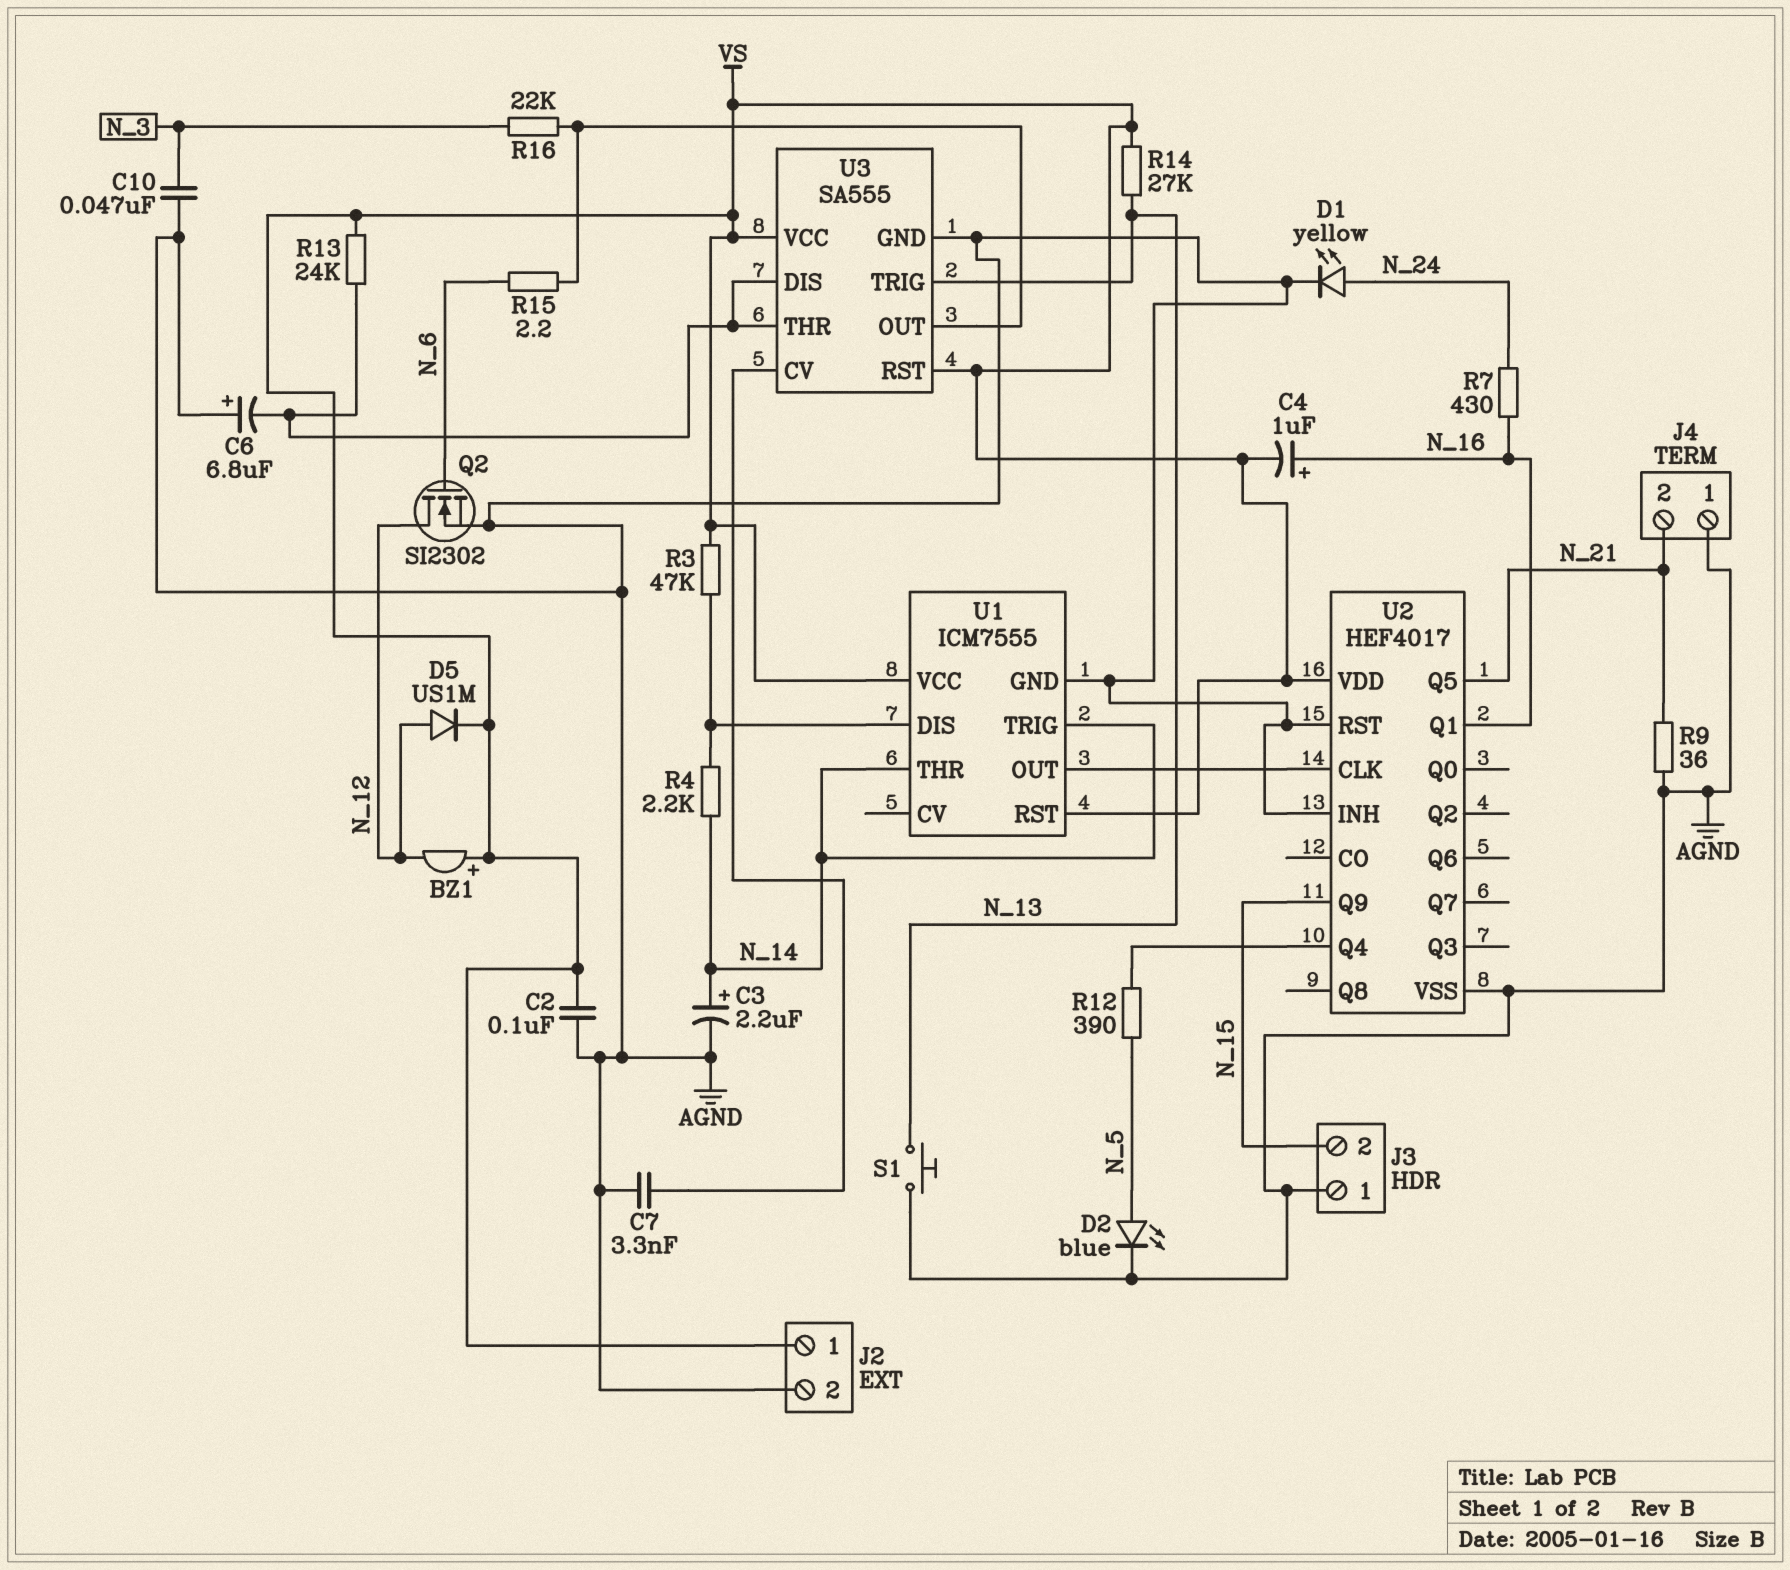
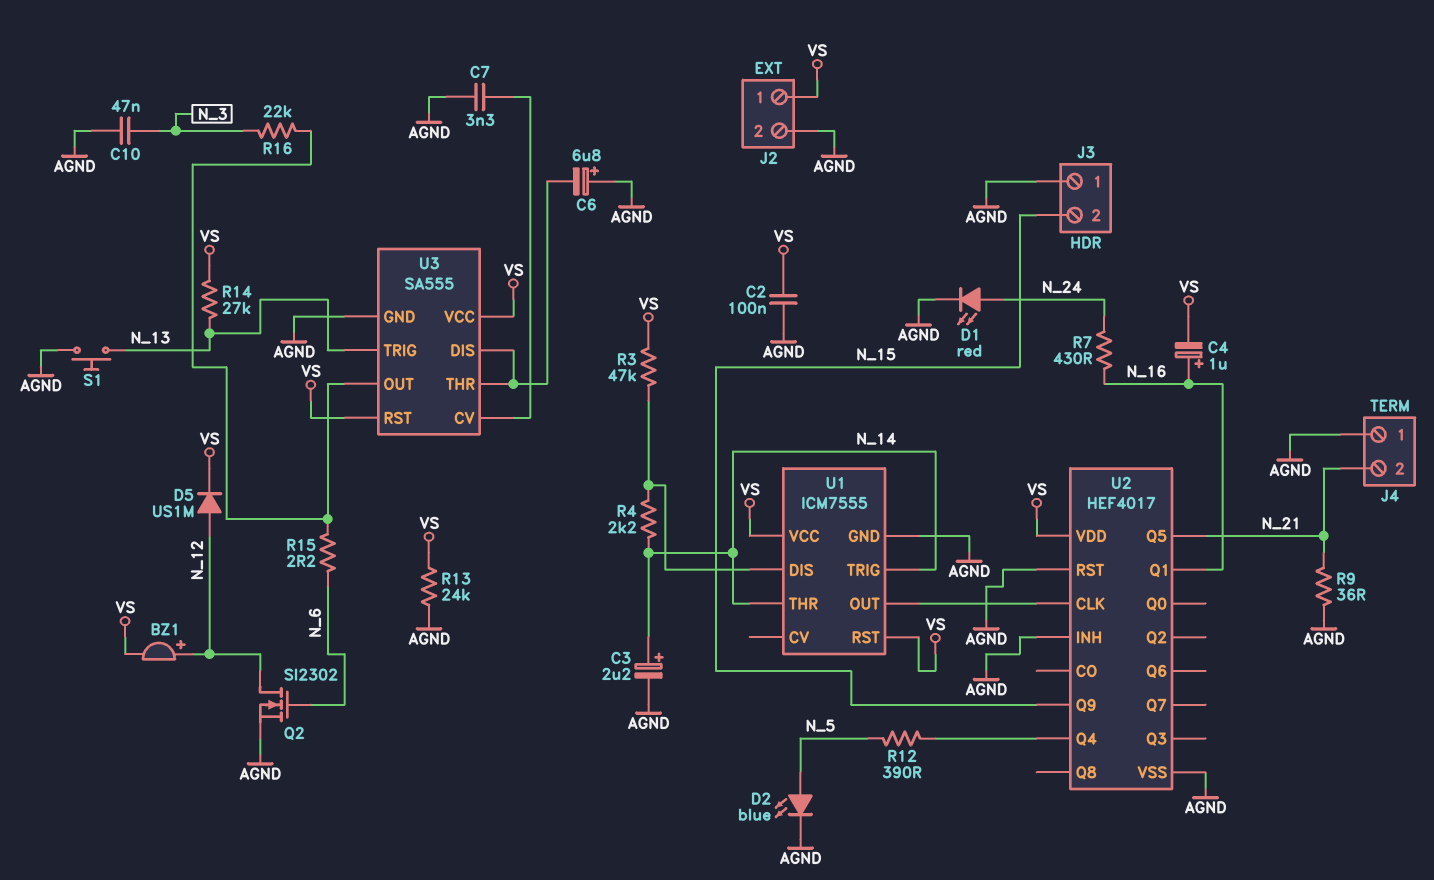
BZ1: buzzer (plus VS, minus N_12) -> buzzer (plus N_12, minus VS)
D1: LED yellow (A N_24, K AGND) -> LED red (A N_24, K AGND)
R13: 24k (U3/DIS, VS) -> 24k (AGND, VS)

